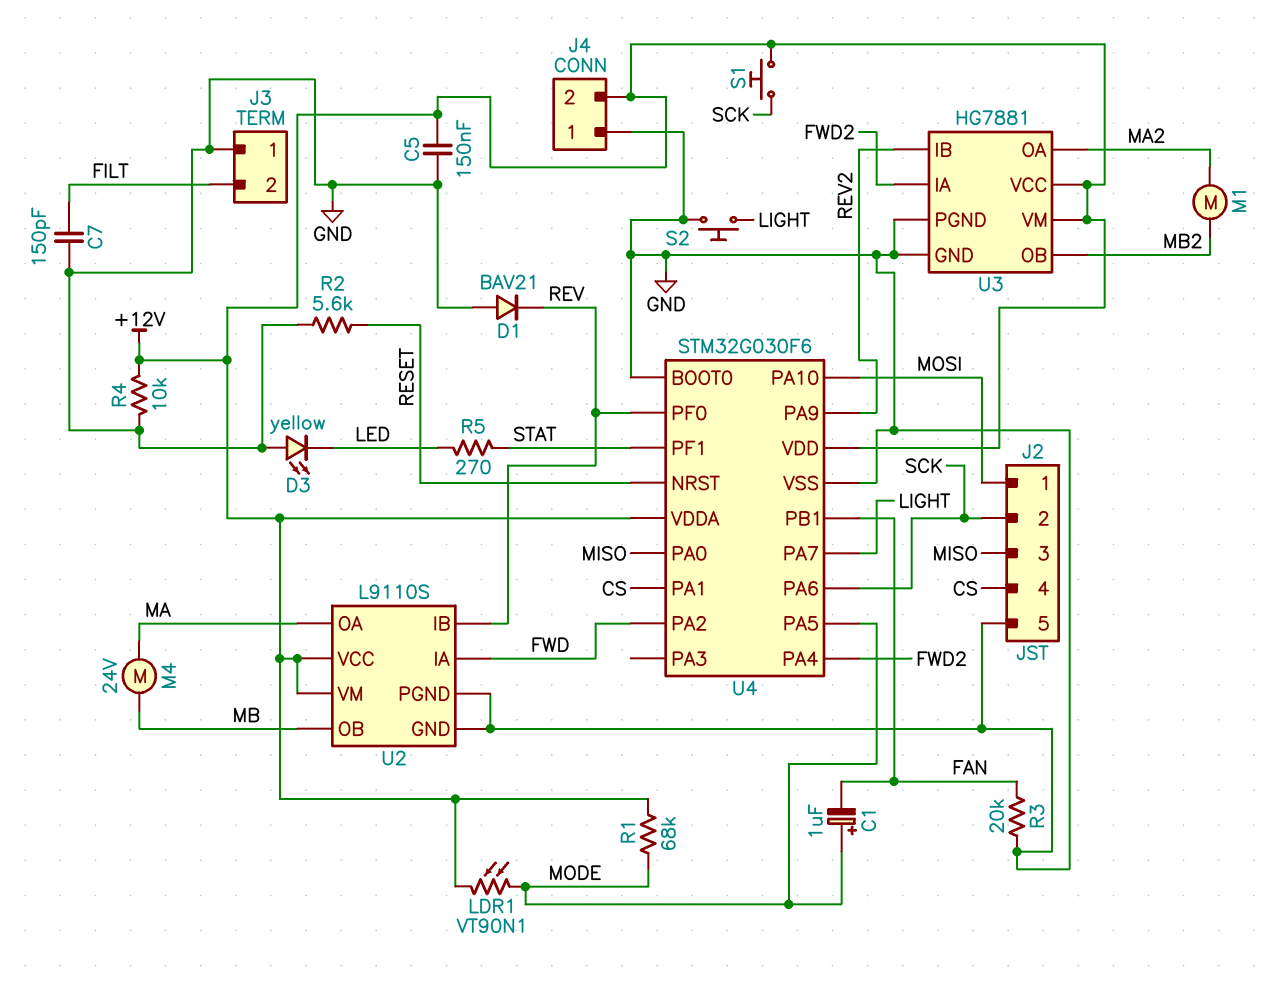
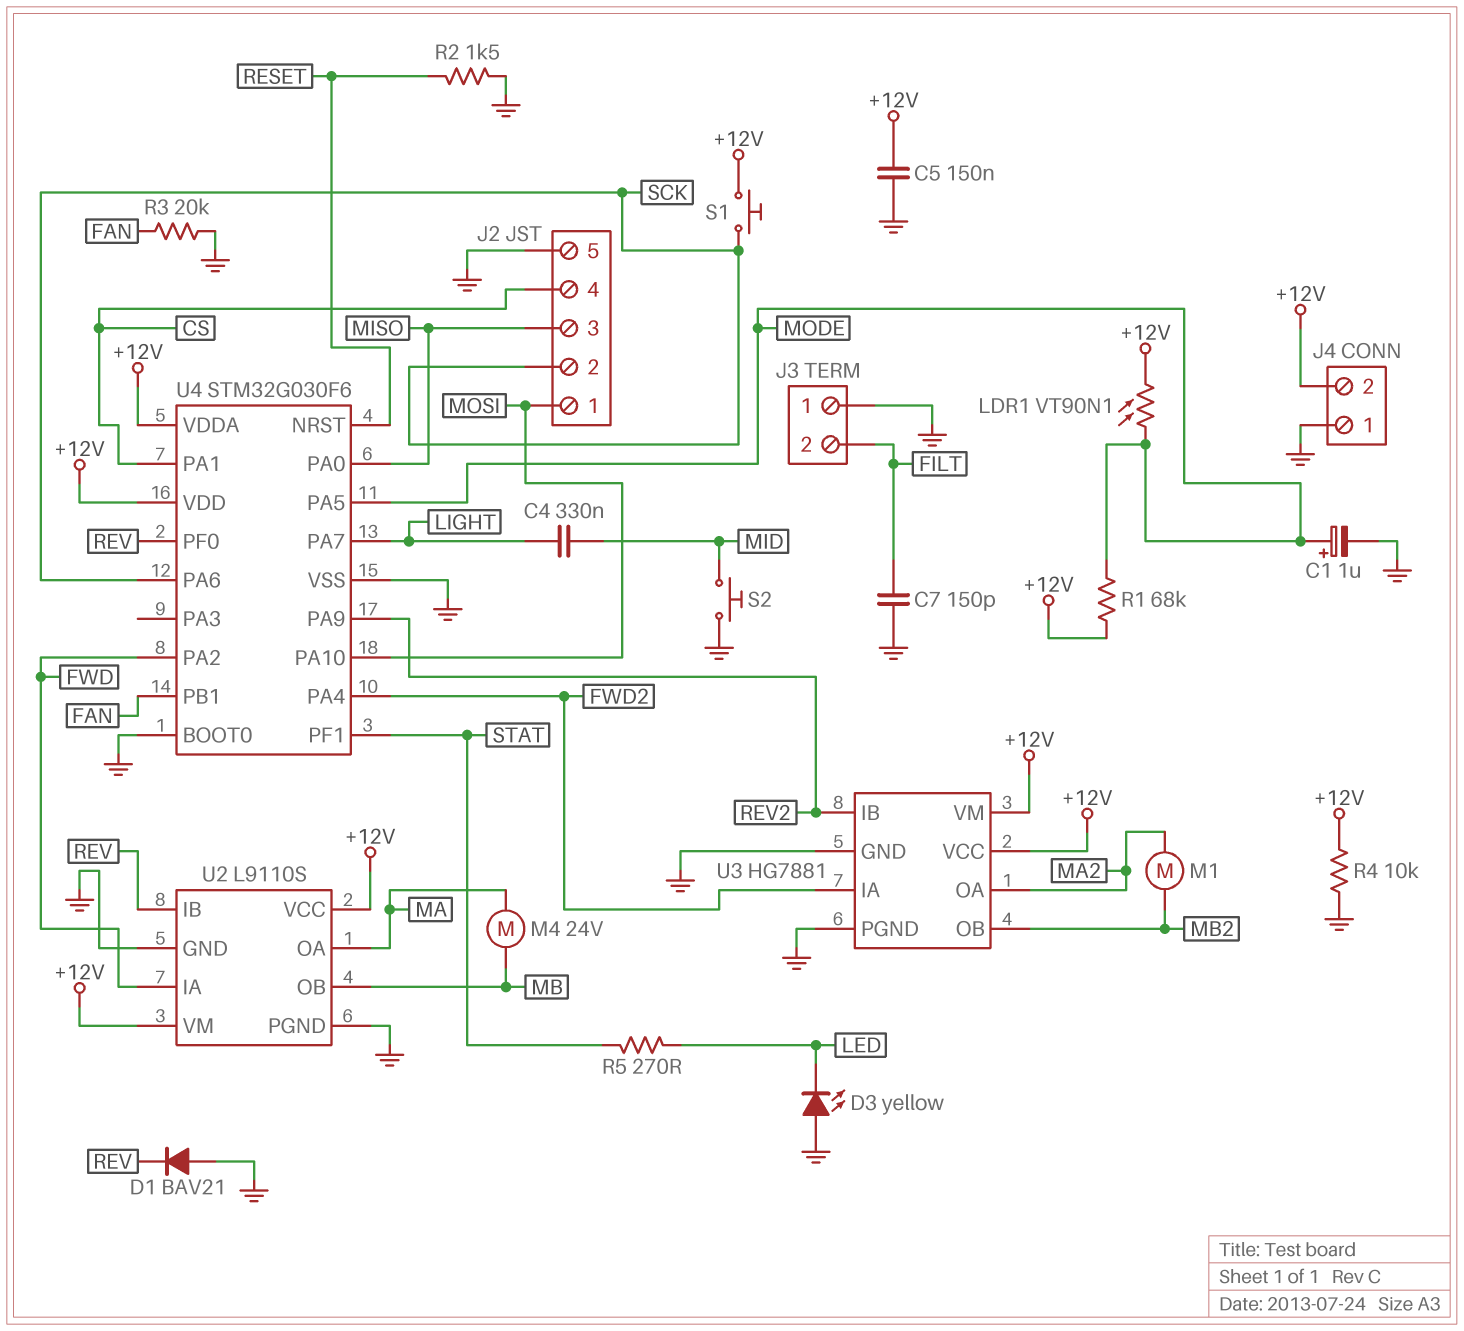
C1: 1uF (plus MODE, minus FAN) -> 1uF (plus MODE, minus GND)
C4: none -> 330nF (LIGHT, MID)
R2: 5.6k (GND, RESET) -> 1.5k (GND, RESET)
S2: button (GND, LIGHT) -> button (GND, MID)

